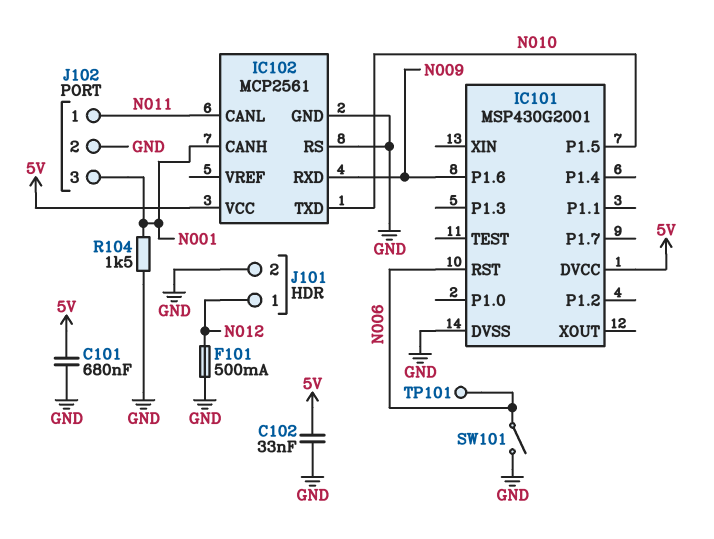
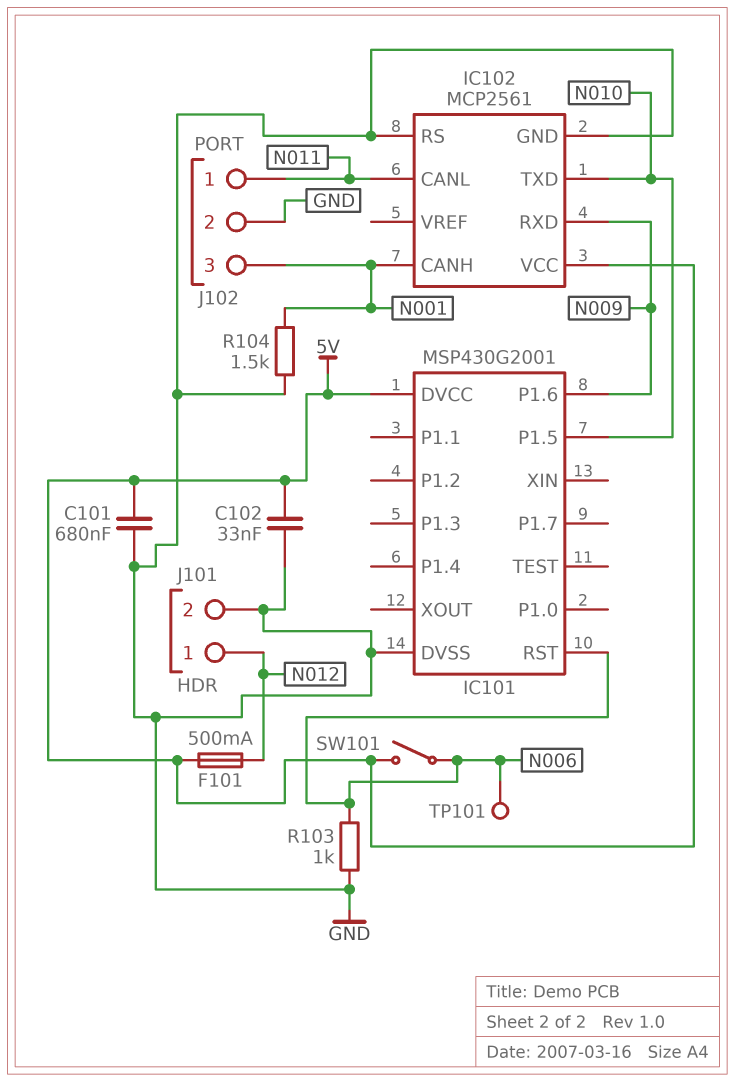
F101: 500mA (GND, N012) -> 500mA (5V, N012)
R103: none -> 1k (GND, N006)
SW101: switch (GND, N006) -> switch (5V, N006)

